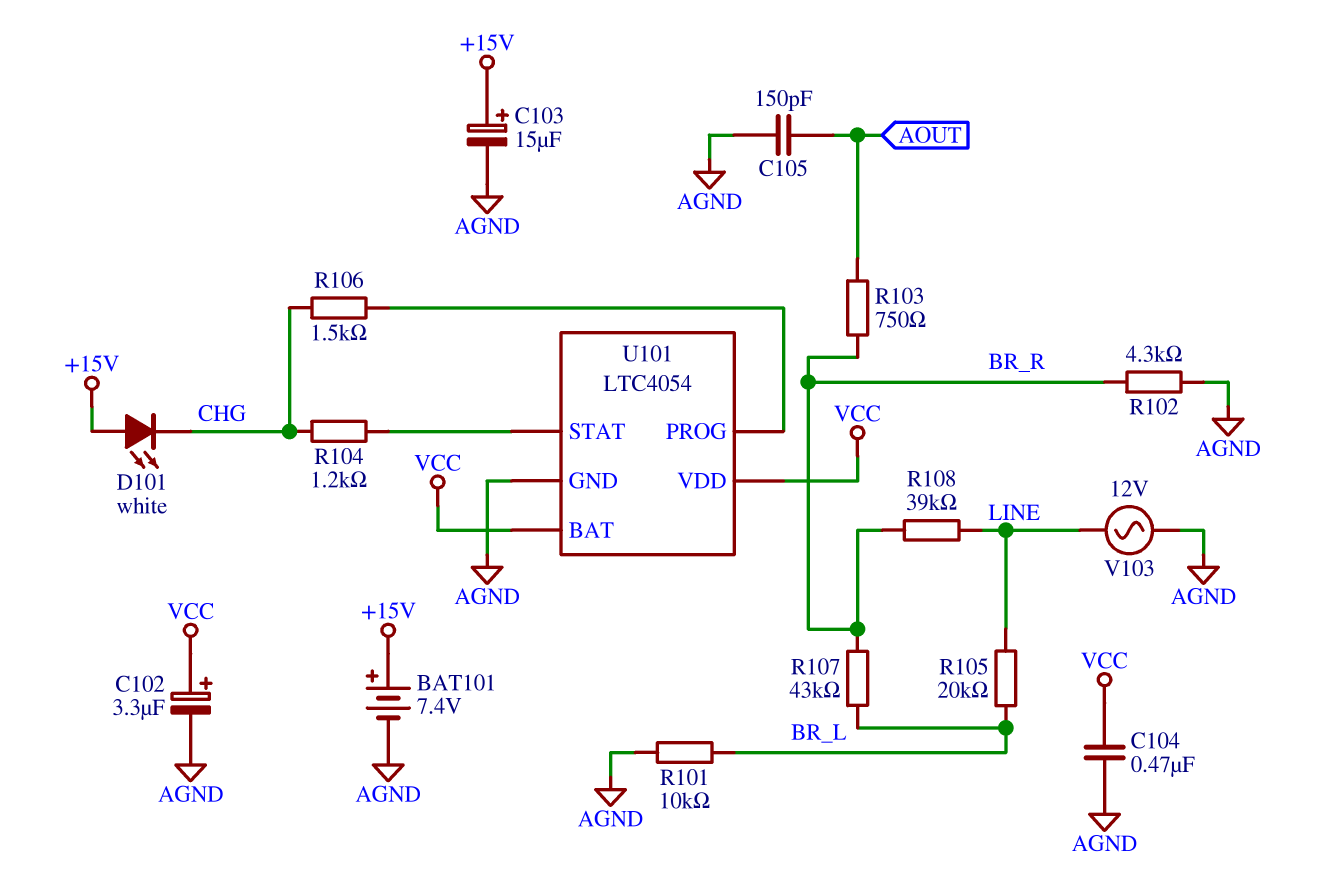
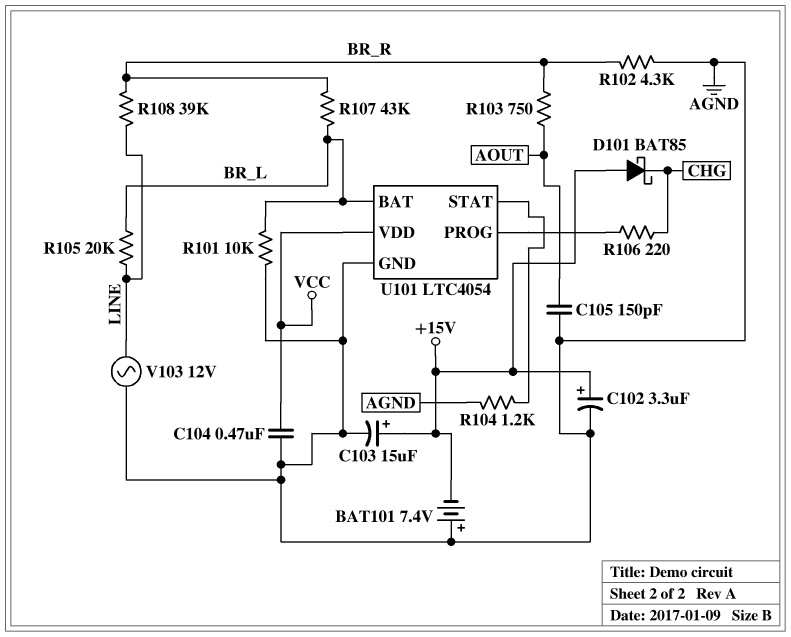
BAT101: 7.4V (plus +15V, minus AGND) -> 7.4V (plus AGND, minus +15V)
C102: 3.3uF (plus VCC, minus AGND) -> 3.3uF (plus +15V, minus AGND)
D101: LED white (A +15V, K CHG) -> schottky BAT85 (A +15V, K CHG)
R104: 1.2k (CHG, U101/STAT) -> 1.2k (AGND, U101/STAT)
R106: 1.5k (CHG, U101/PROG) -> 220 (CHG, U101/PROG)
U101 pin BAT: VCC -> BR_L

